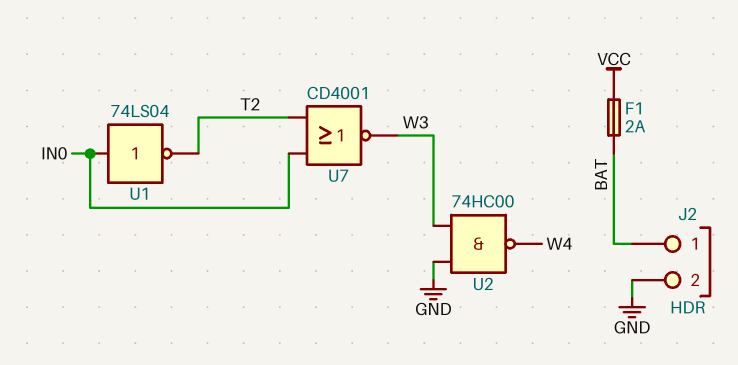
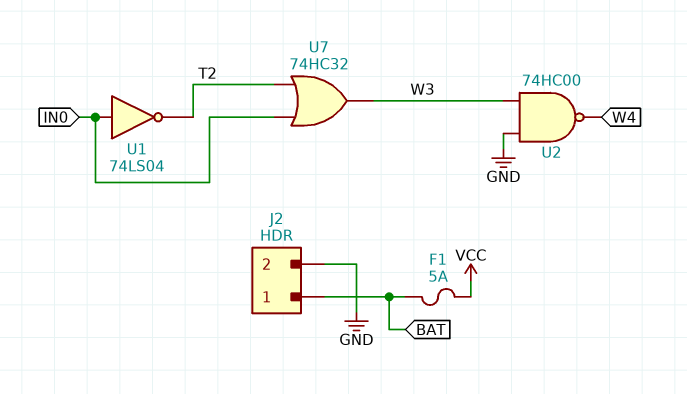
F1: 2A (BAT, VCC) -> 5A (BAT, VCC)
U7: NOR CD4001 (in IN0, in T2, out W3) -> OR 74HC32 (in IN0, in T2, out W3)

